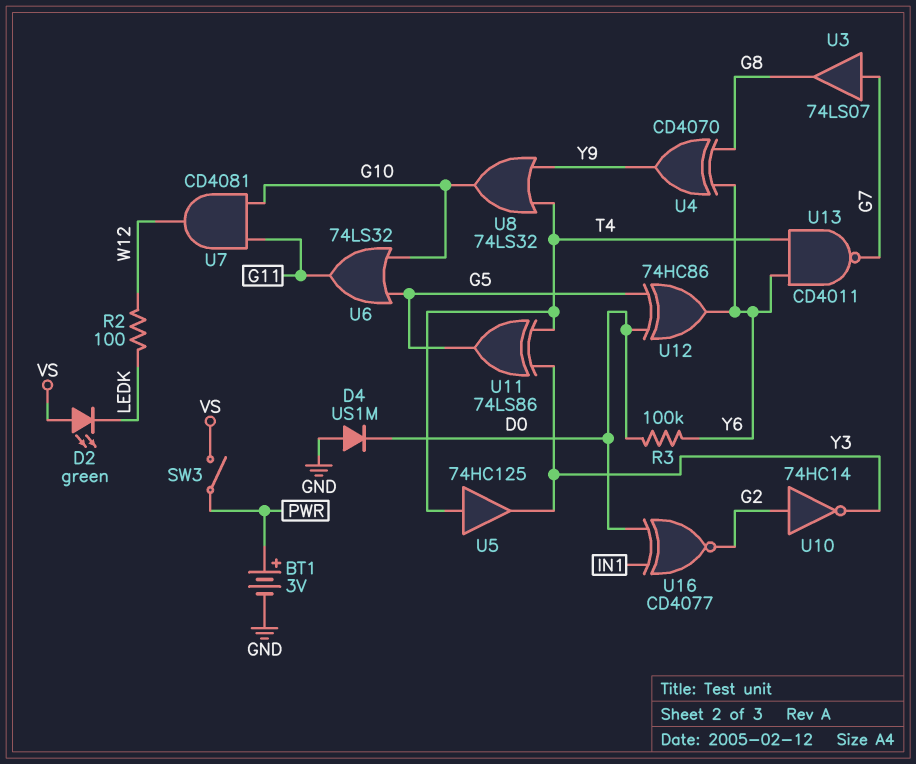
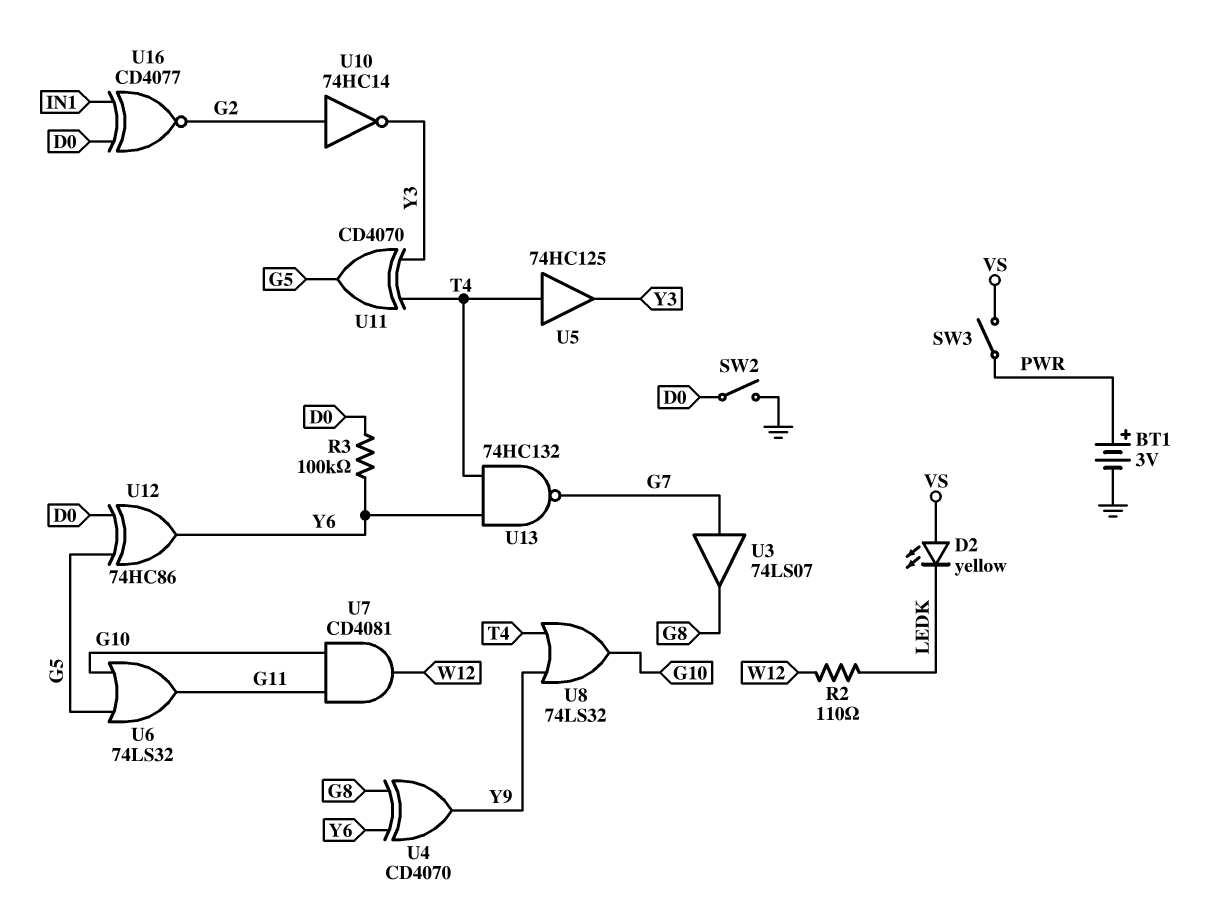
D2: LED green (A VS, K LEDK) -> LED yellow (A VS, K LEDK)
D4: diode US1M (A GND, K D0) -> none
R2: 100 (LEDK, W12) -> 110 (LEDK, W12)
SW2: none -> switch (D0, GND)
U11: XOR 74LS86 (in T4, in Y3, out G5) -> XOR CD4070 (in T4, in Y3, out G5)
U13: NAND CD4011 (in T4, in Y6, out G7) -> NAND 74HC132 (in T4, in Y6, out G7)

